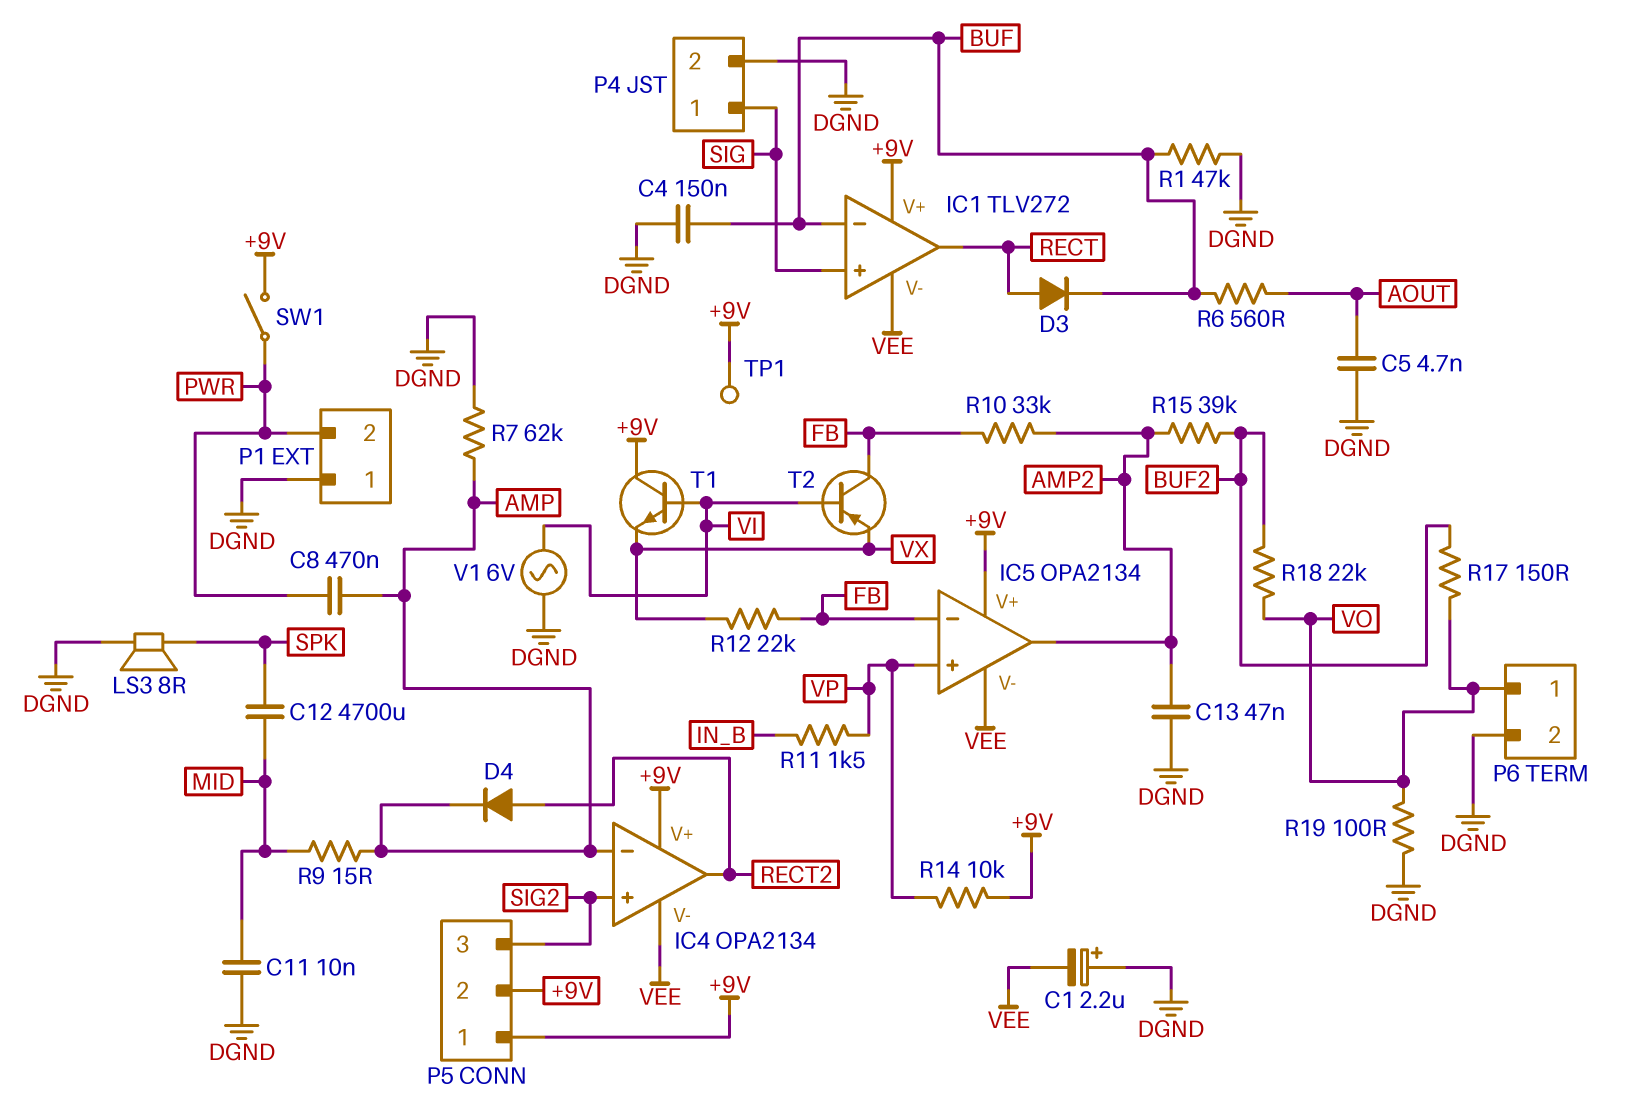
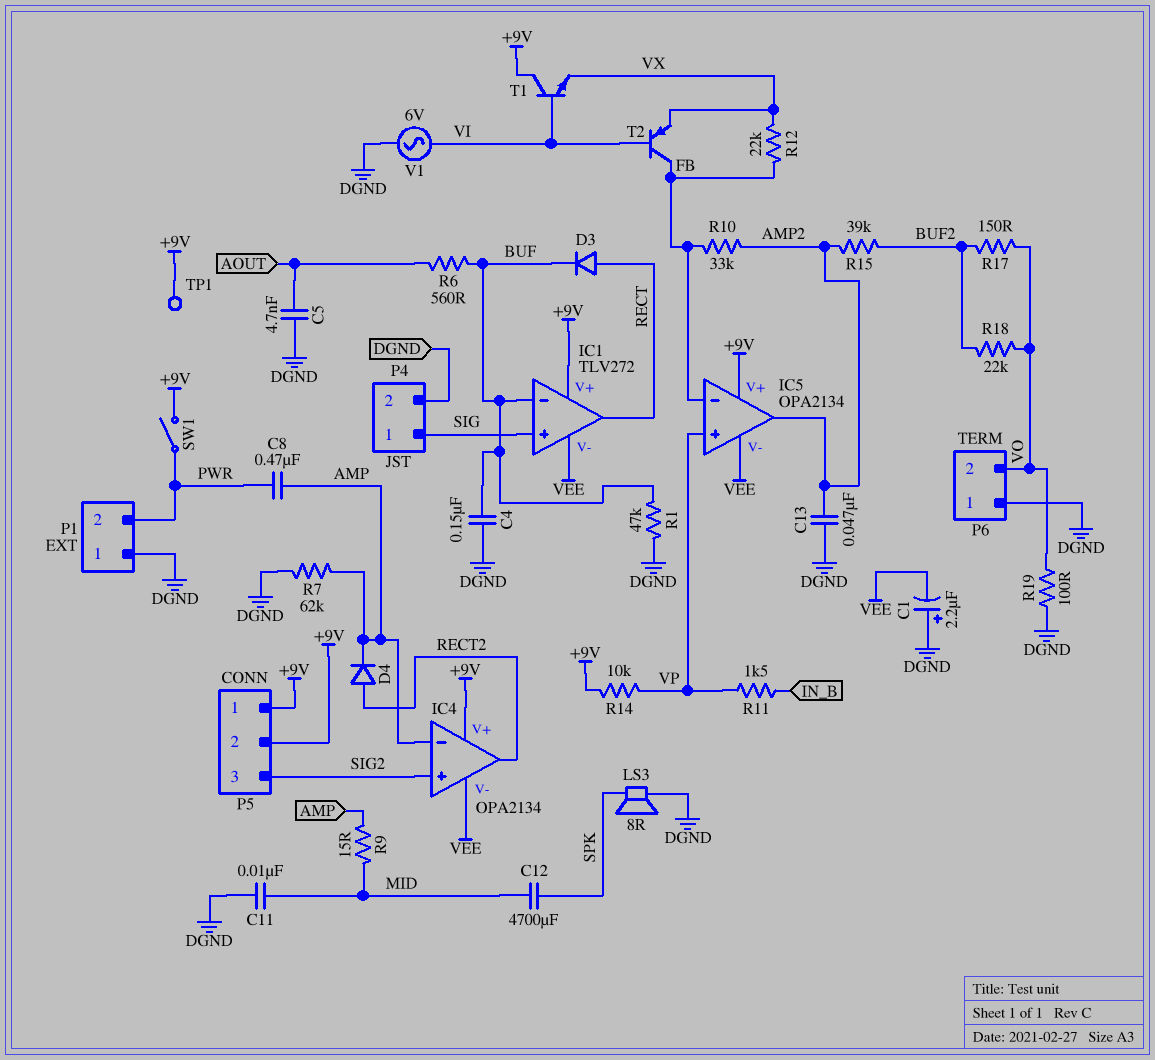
P6 pin 1: VO -> DGND
P6 pin 2: DGND -> VO

